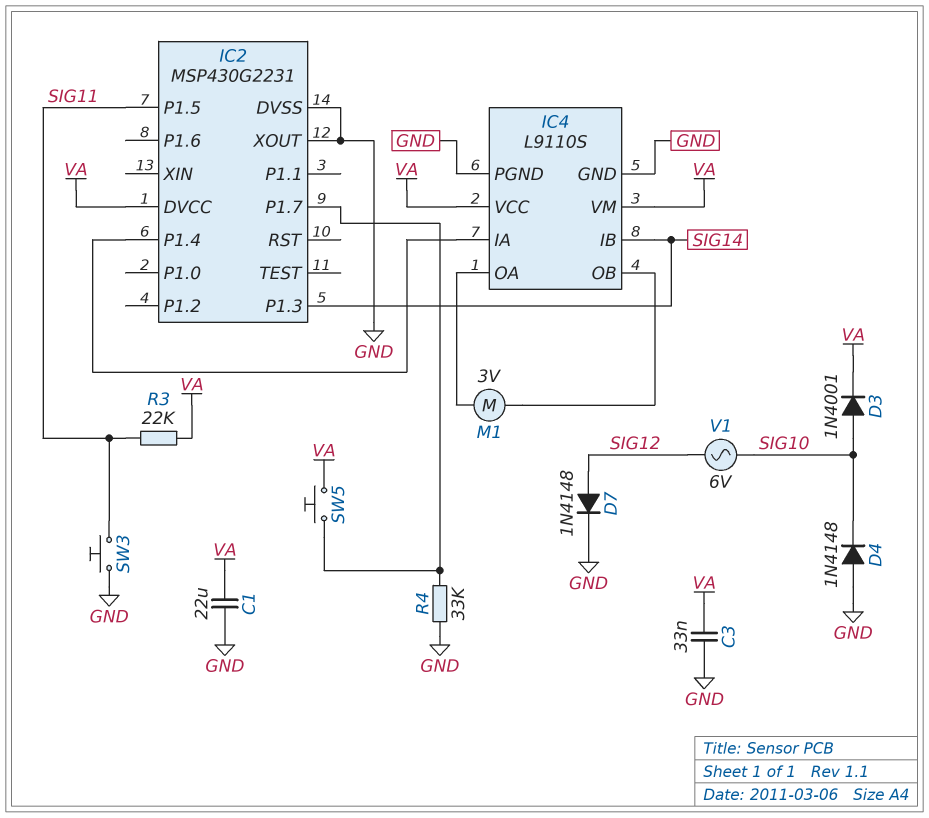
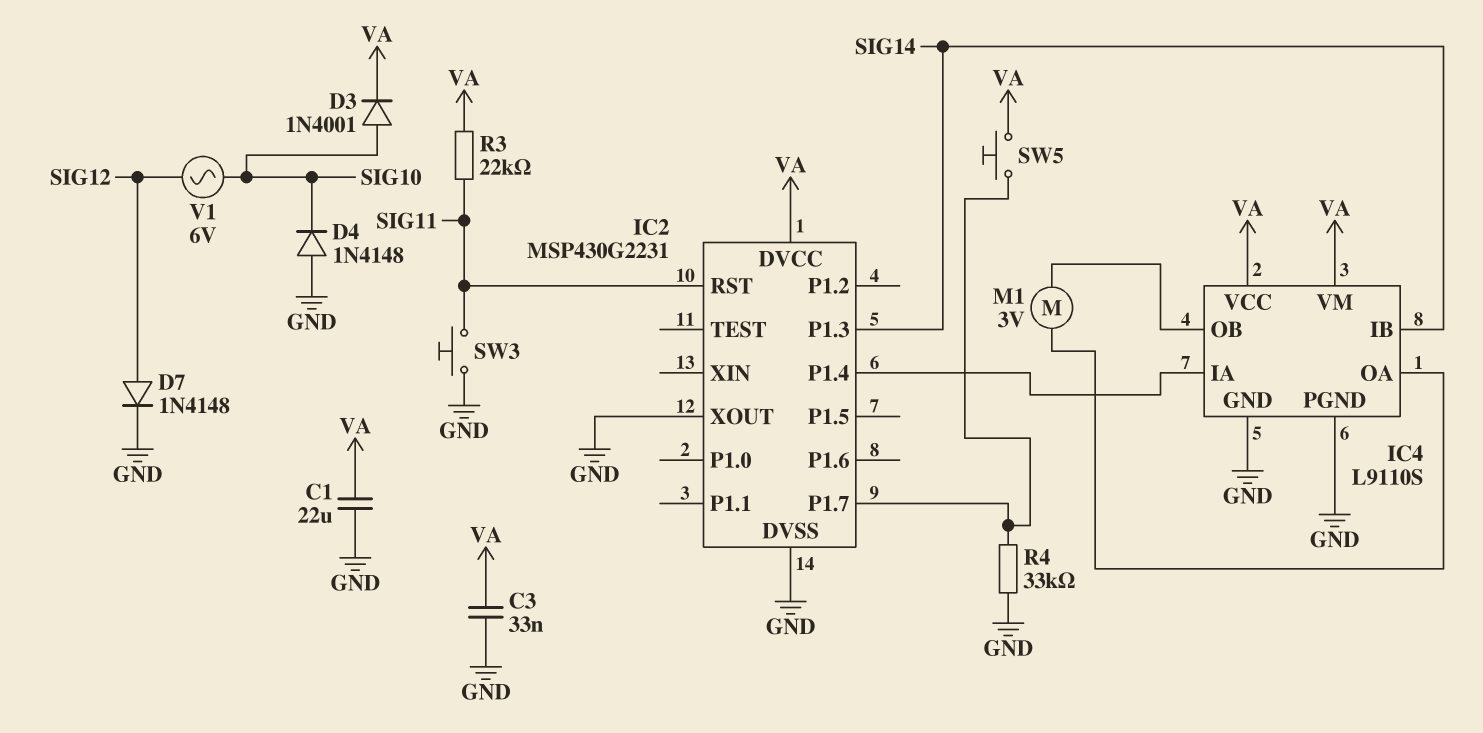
IC2 pin P1.5: SIG11 -> none
IC2 pin RST: none -> SIG11

